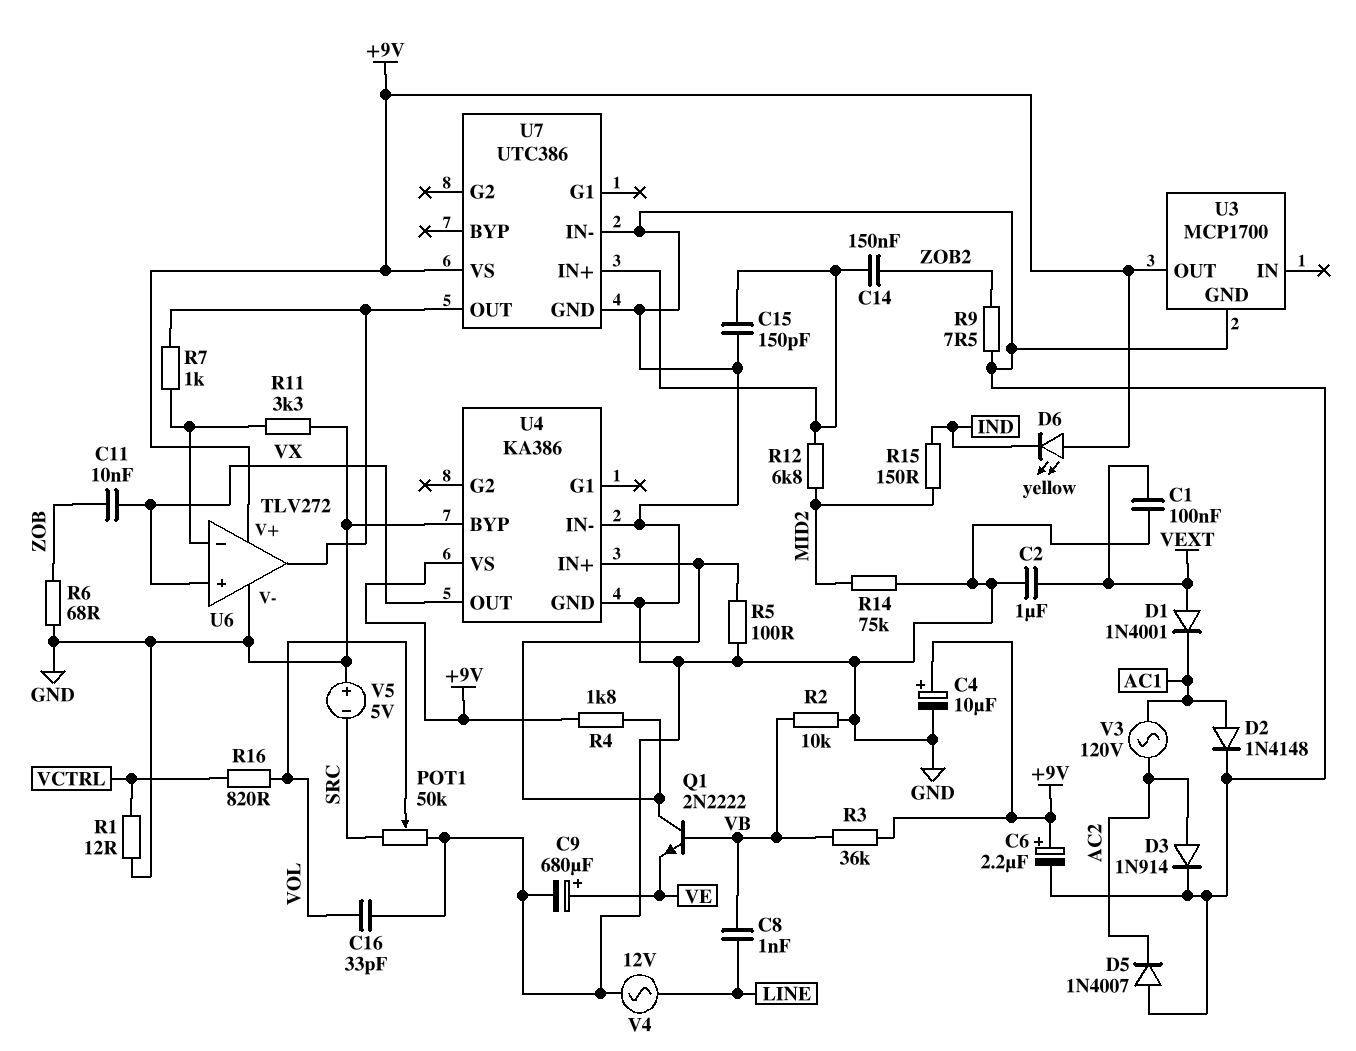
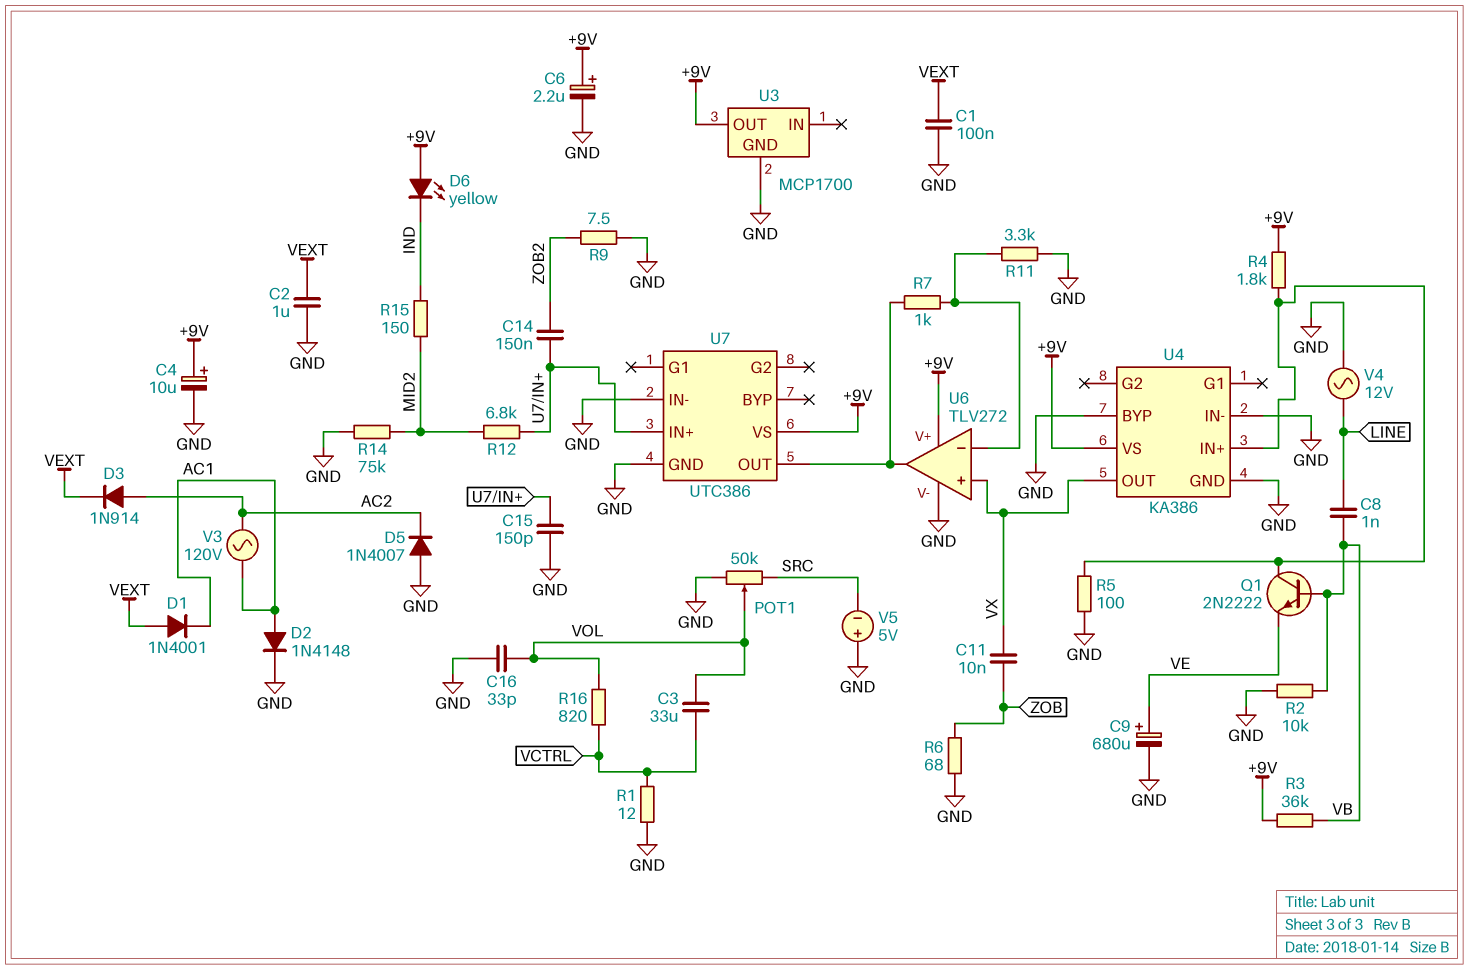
C3: none -> 33uF (VCTRL, VOL)
D3: diode 1N914 (A AC2, K GND) -> diode 1N914 (A AC2, K VEXT)

